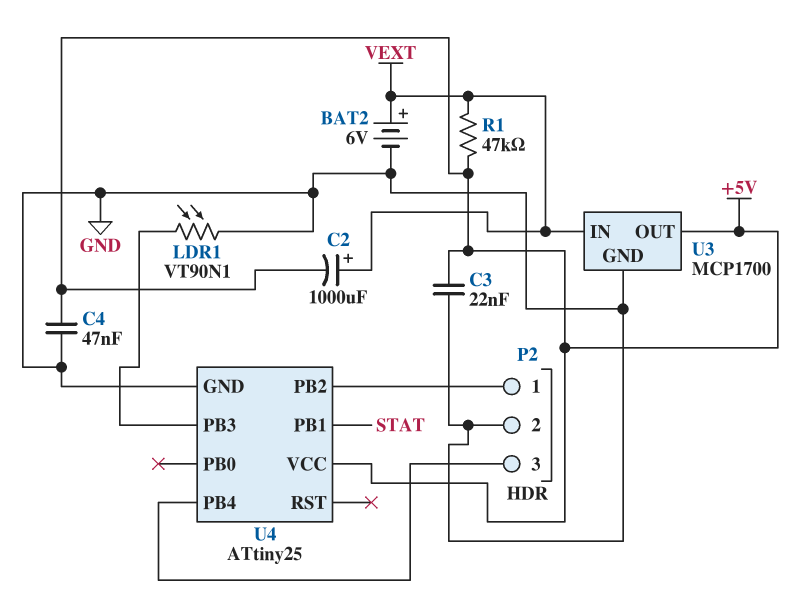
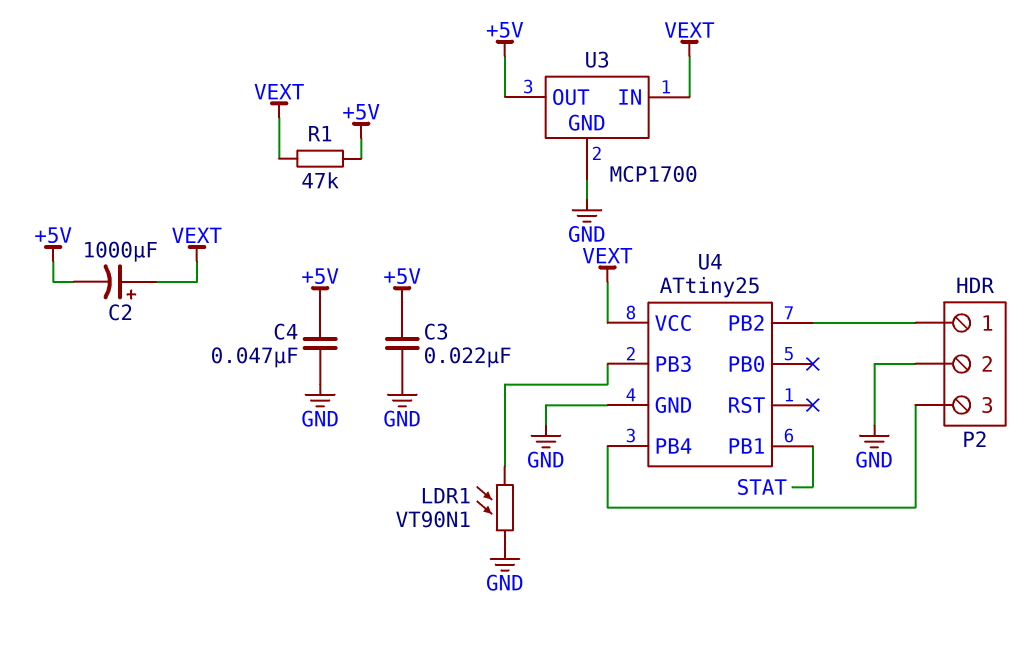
BAT2: 6V (plus VEXT, minus GND) -> none
U4 pin VCC: +5V -> VEXT

